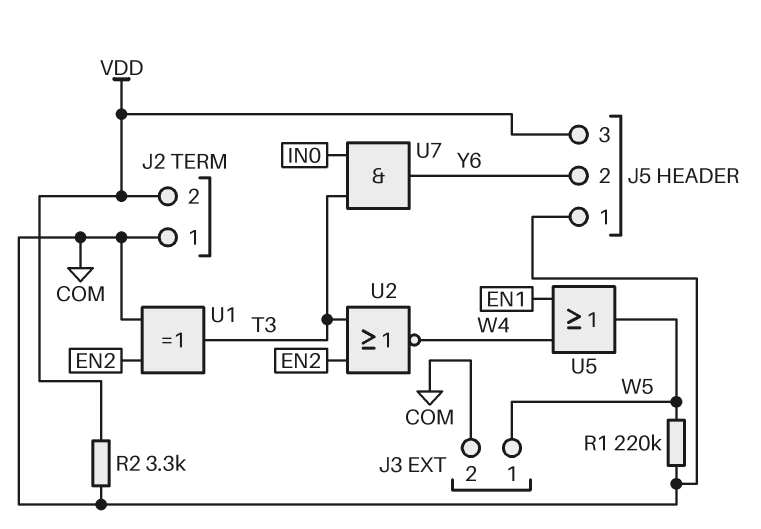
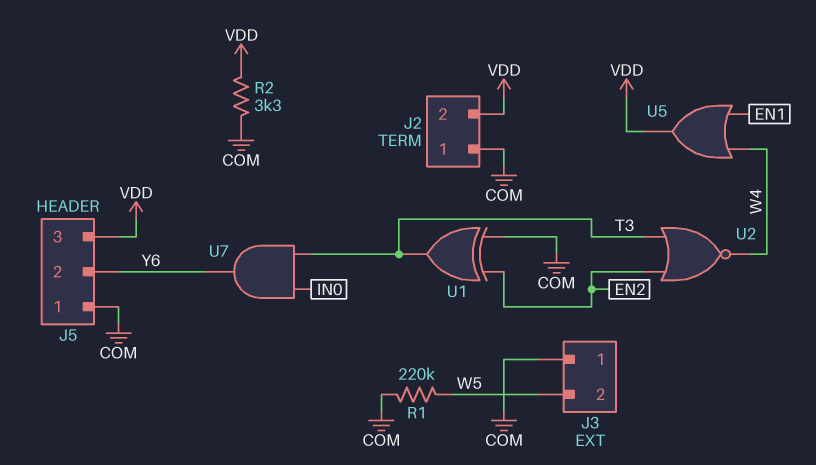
J3 pin 1: W5 -> COM
J3 pin 2: COM -> W5
U5: OR (in EN1, in W4, out W5) -> OR (in EN1, in W4, out VDD)

